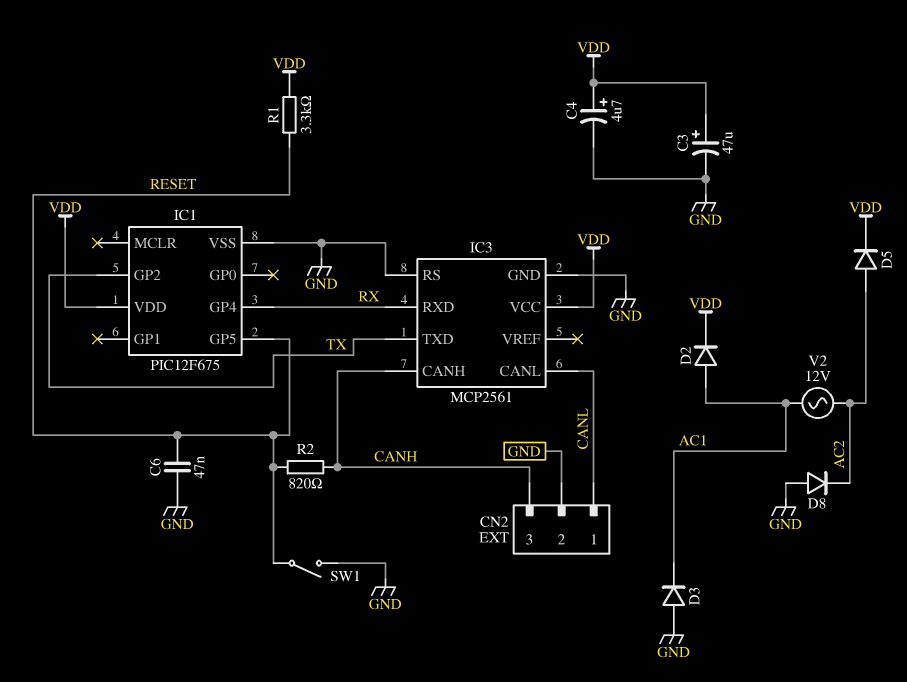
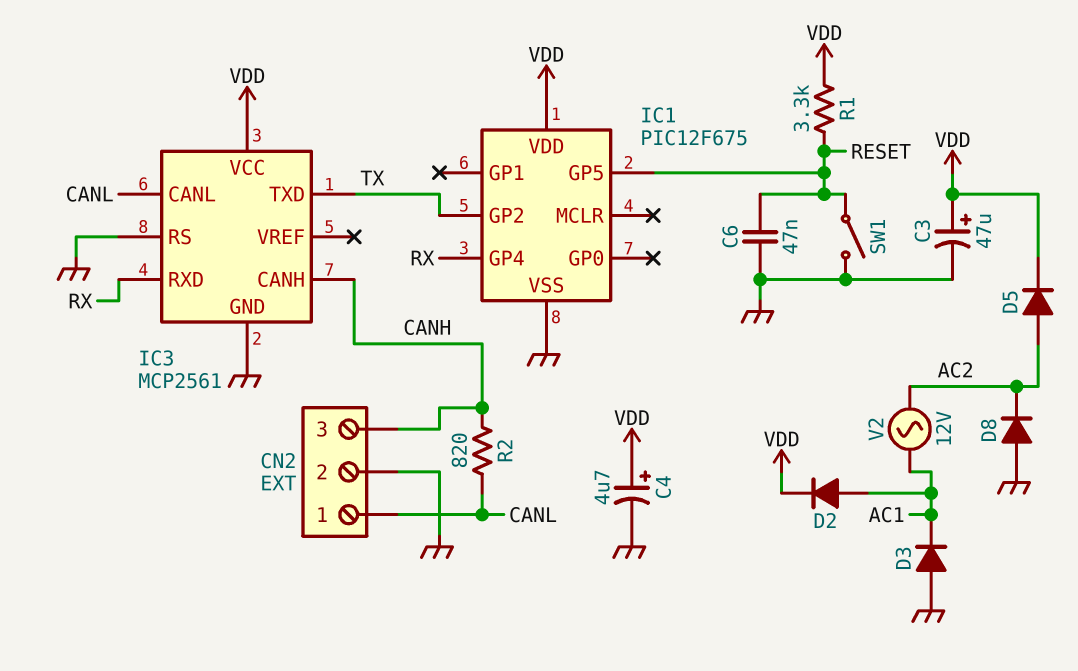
R2: 820 (CANH, RESET) -> 820 (CANH, CANL)

